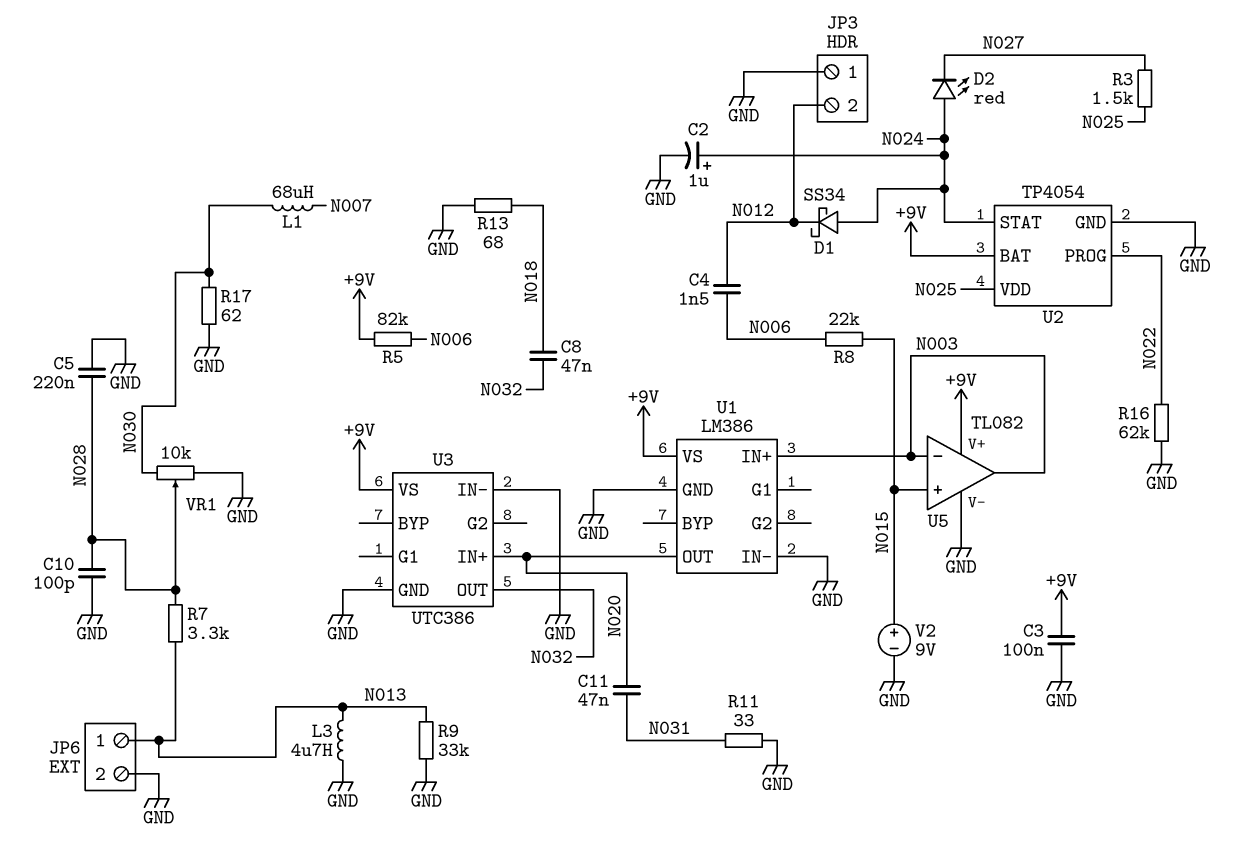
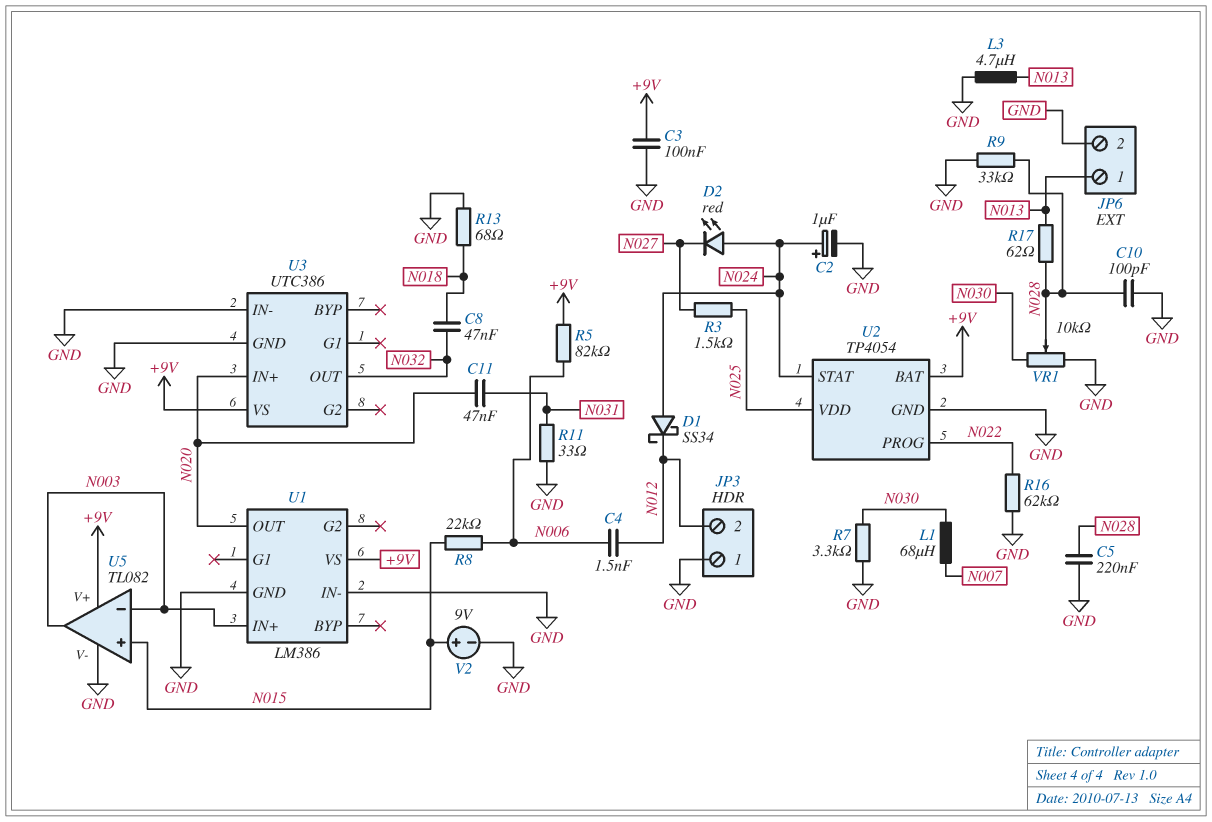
R7: 3.3k (N013, N028) -> 3.3k (GND, N030)
R9: 33k (GND, N013) -> 33k (GND, N028)
R17: 62 (GND, N030) -> 62 (N013, N028)

